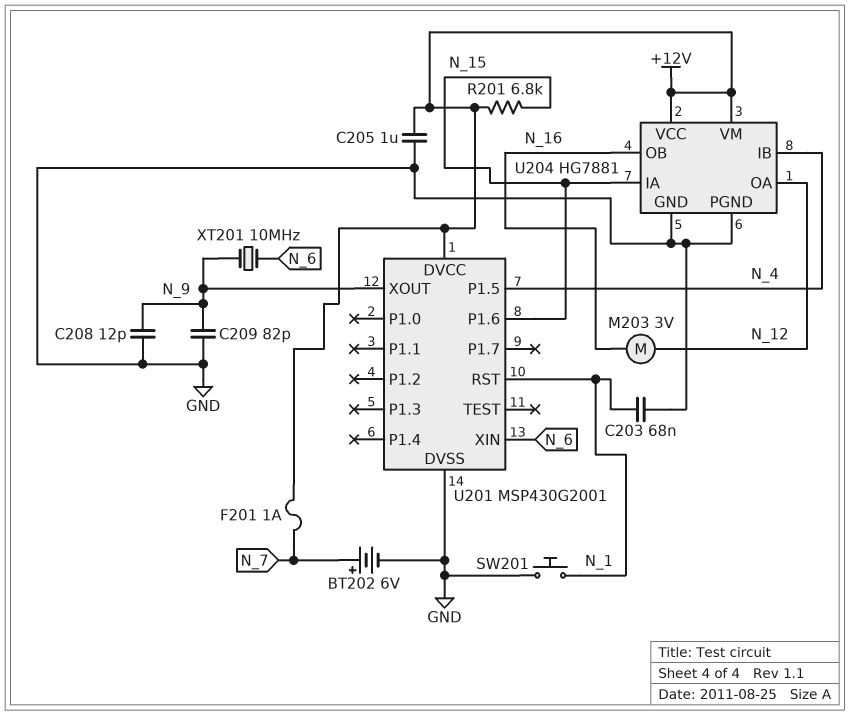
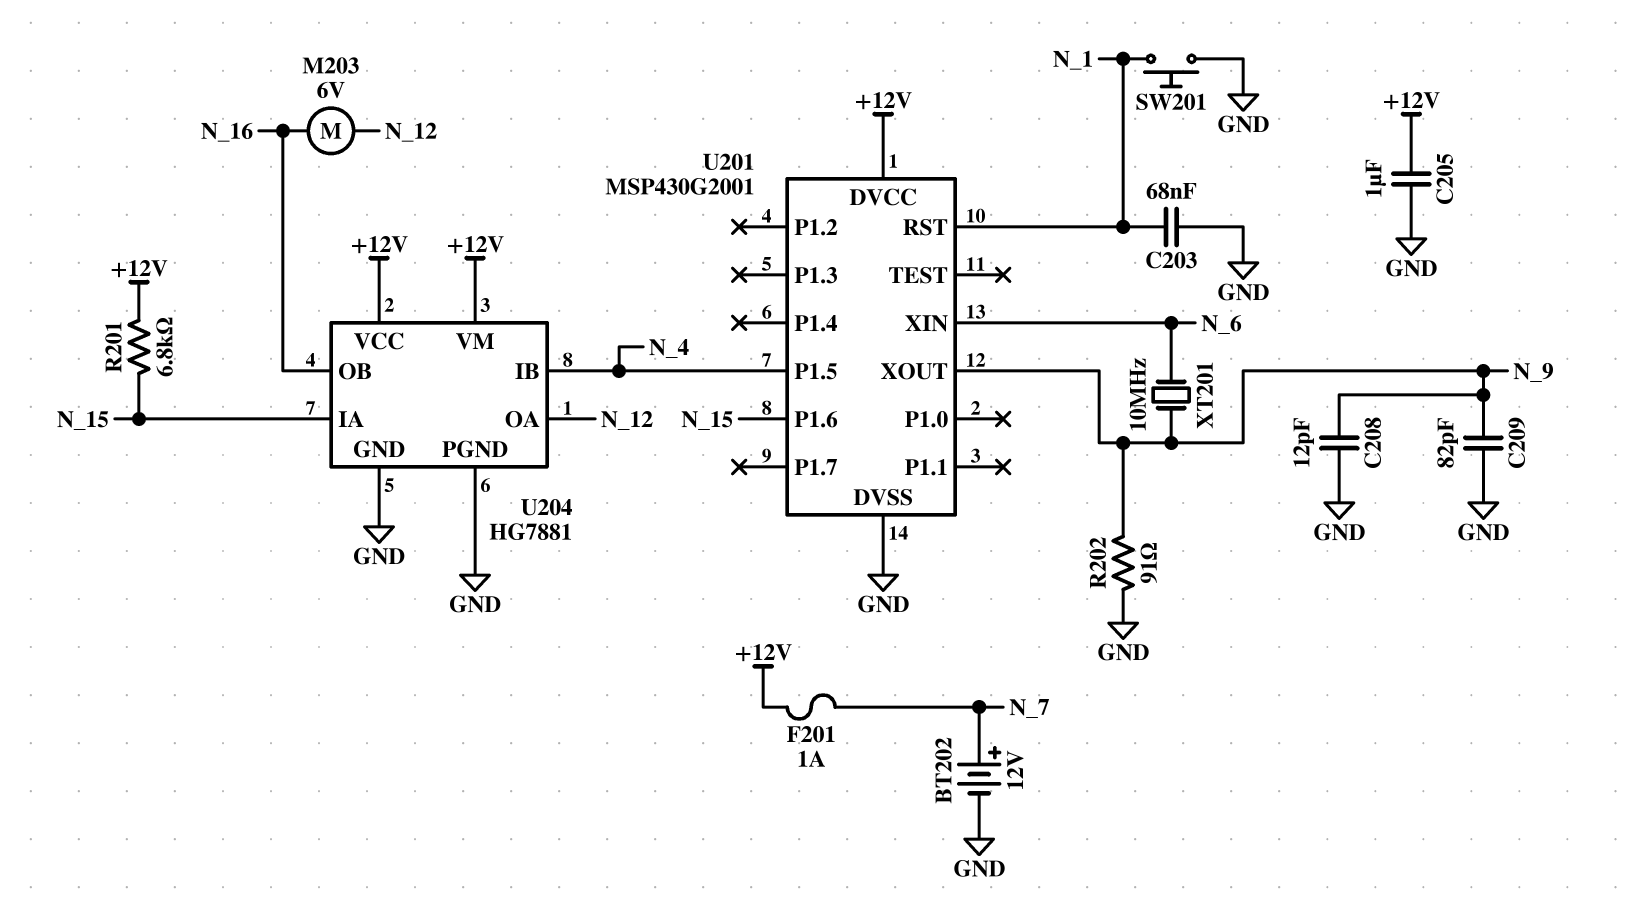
BT202: 6V (plus N_7, minus GND) -> 12V (plus N_7, minus GND)
M203: motor 3V (N_12, N_16) -> motor 6V (N_12, N_16)
R202: none -> 91 (GND, N_9)

